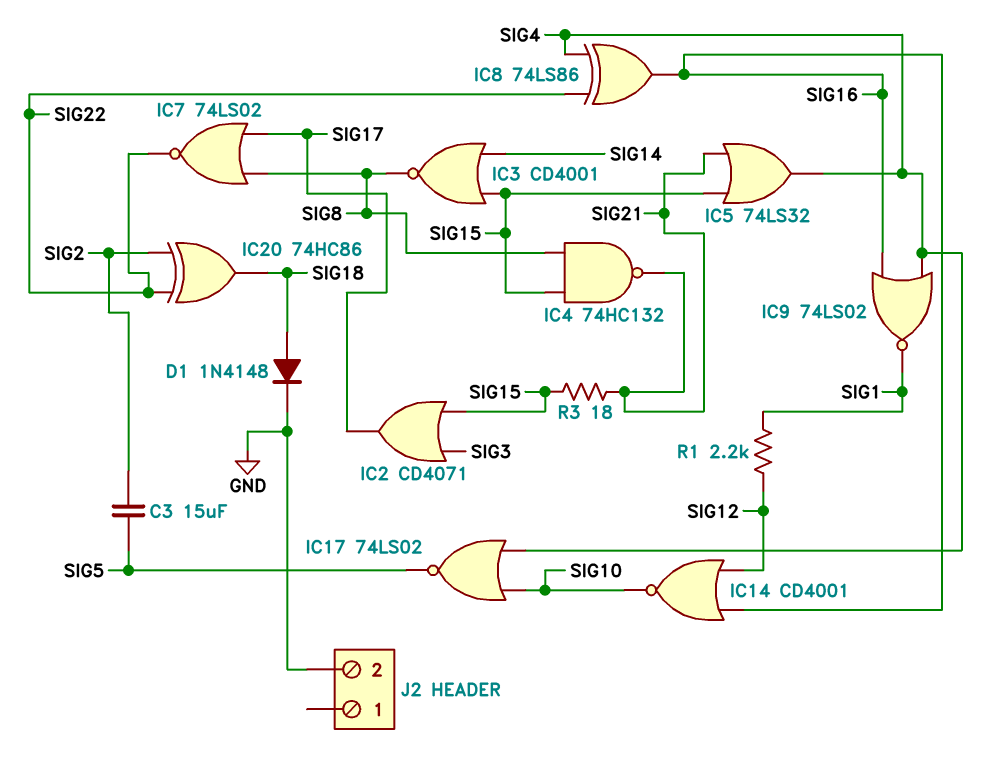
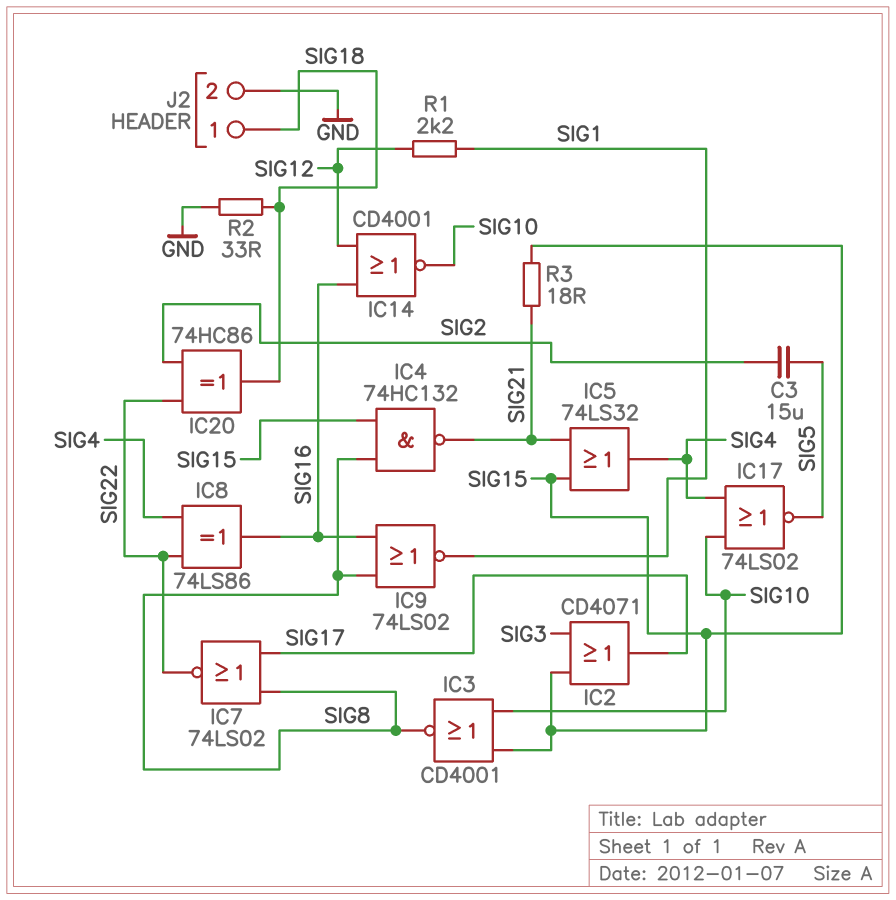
D1: diode 1N4148 (A SIG18, K GND) -> none
IC3: NOR CD4001 (in SIG14, in SIG15, out SIG8) -> NOR CD4001 (in SIG10, in SIG15, out SIG8)
IC9: NOR 74LS02 (in SIG4, in SIG16, out SIG1) -> NOR 74LS02 (in SIG8, in SIG16, out SIG1)
J2 pin 1: none -> SIG18
R2: none -> 33 (GND, SIG18)

